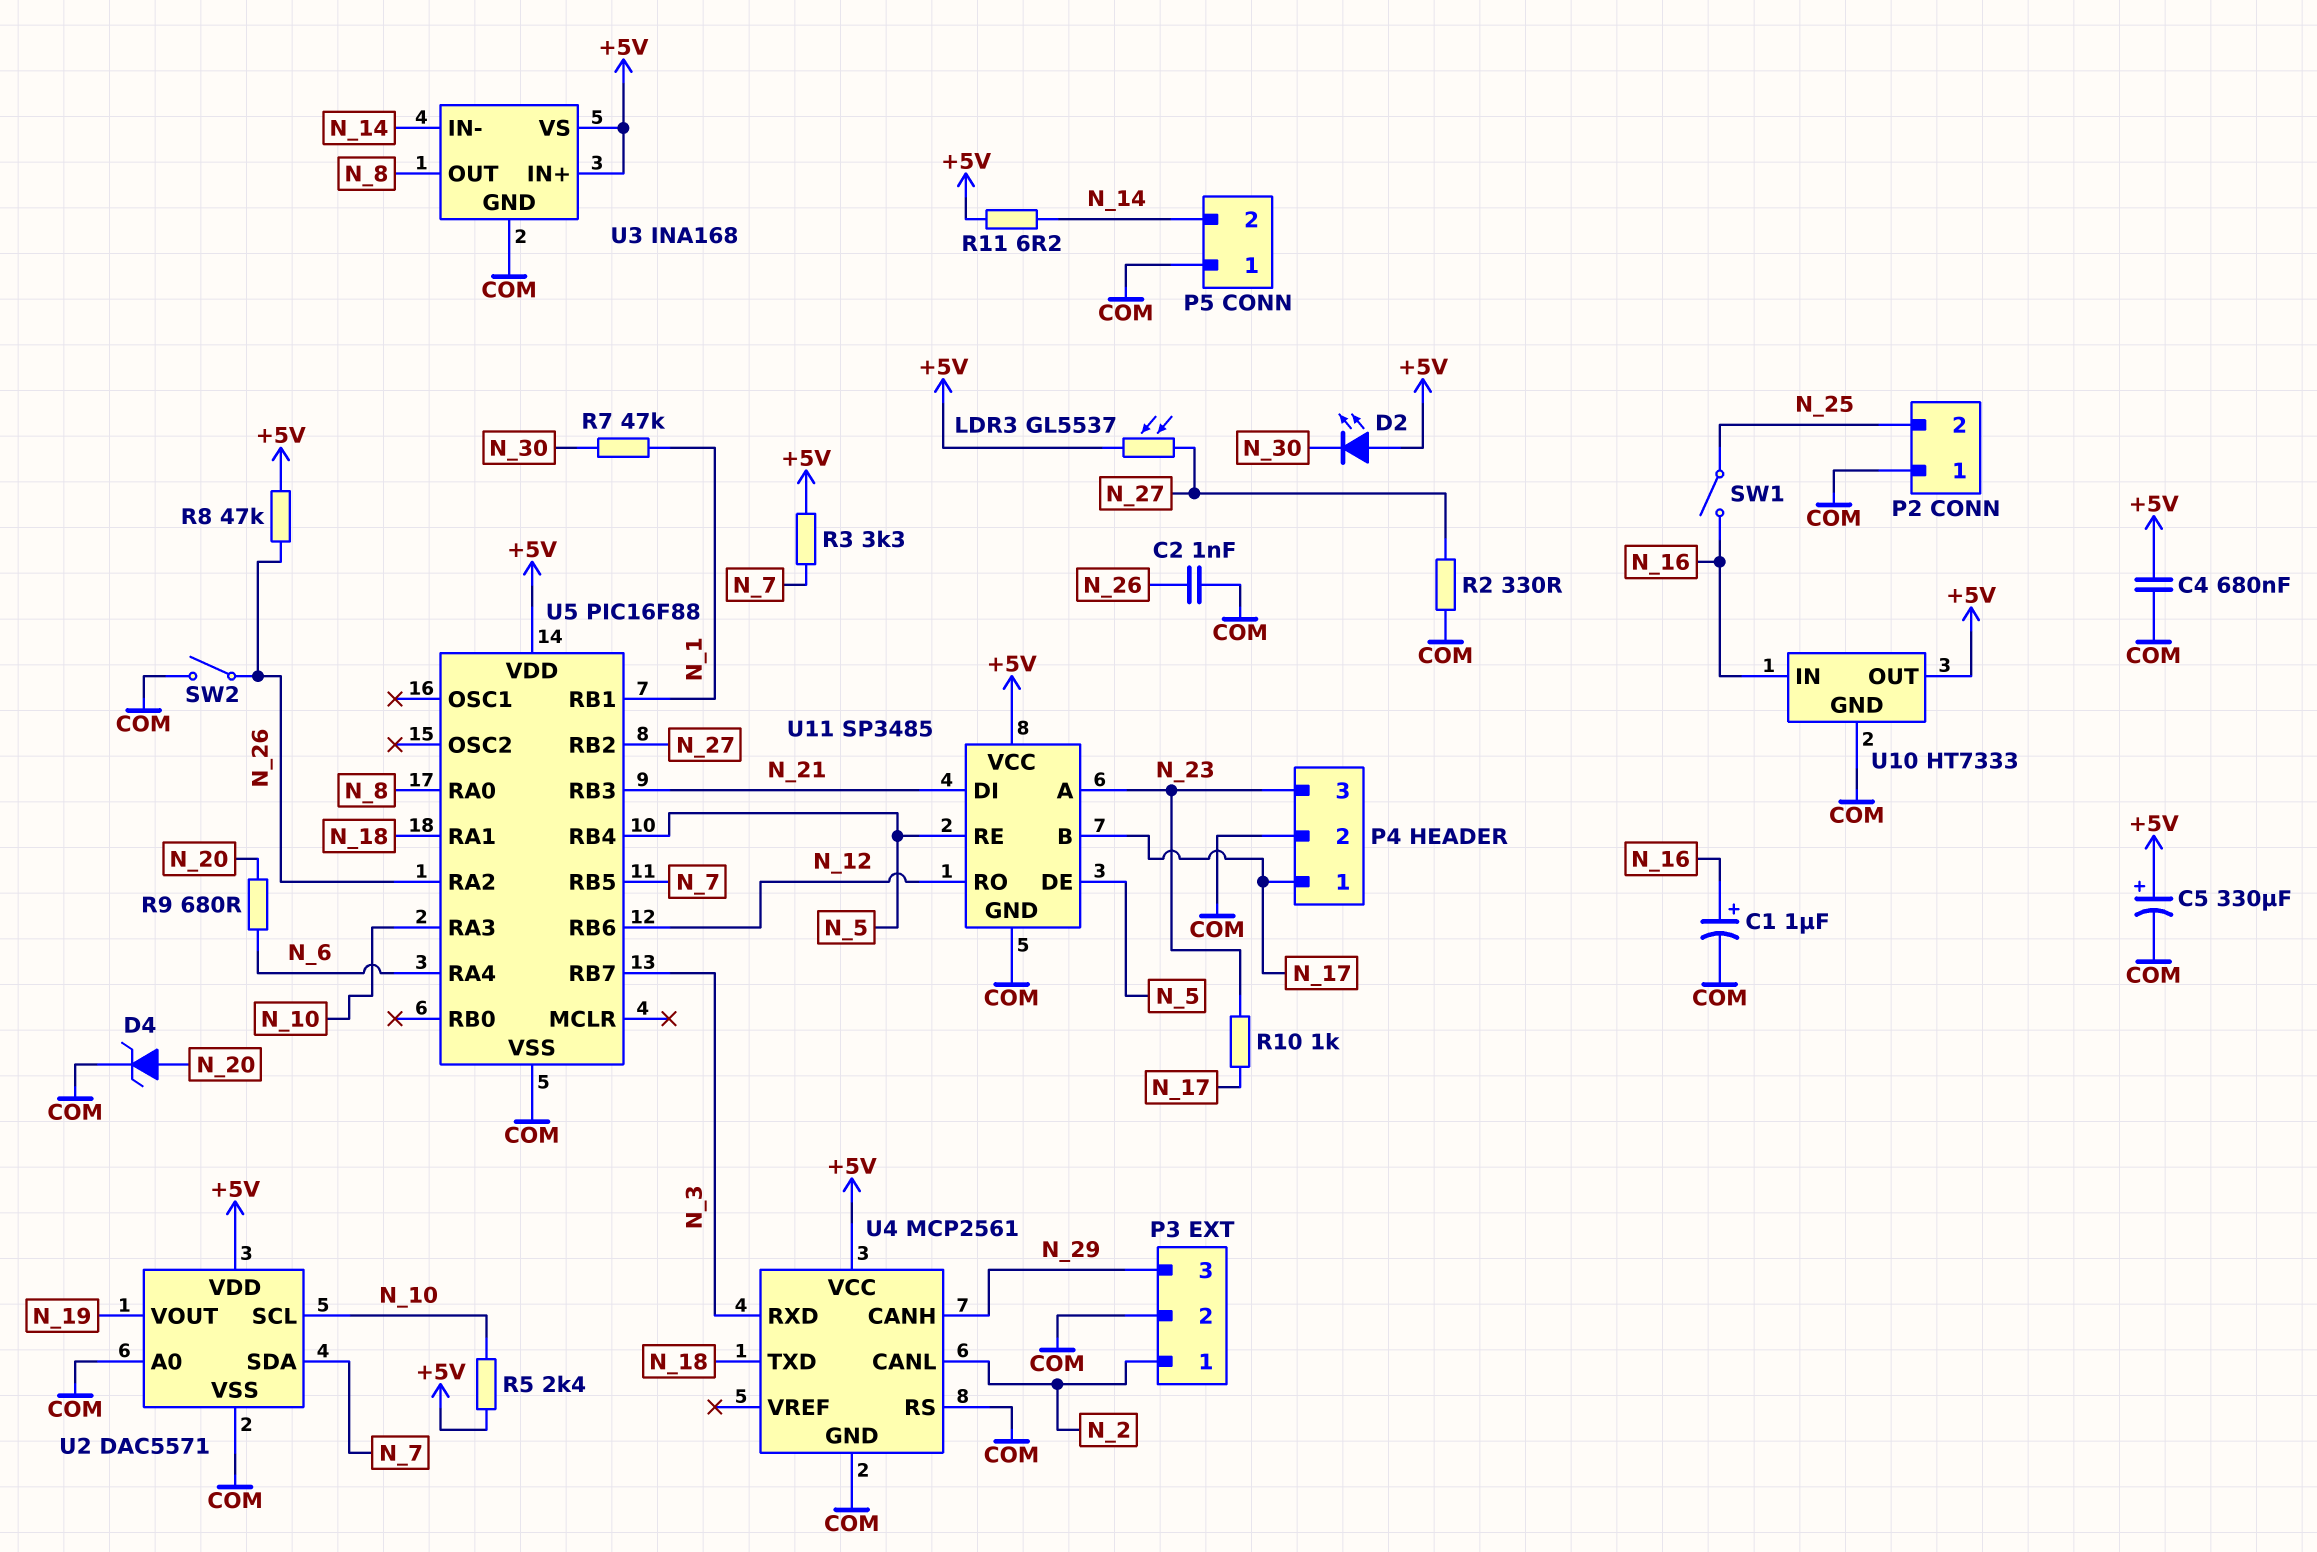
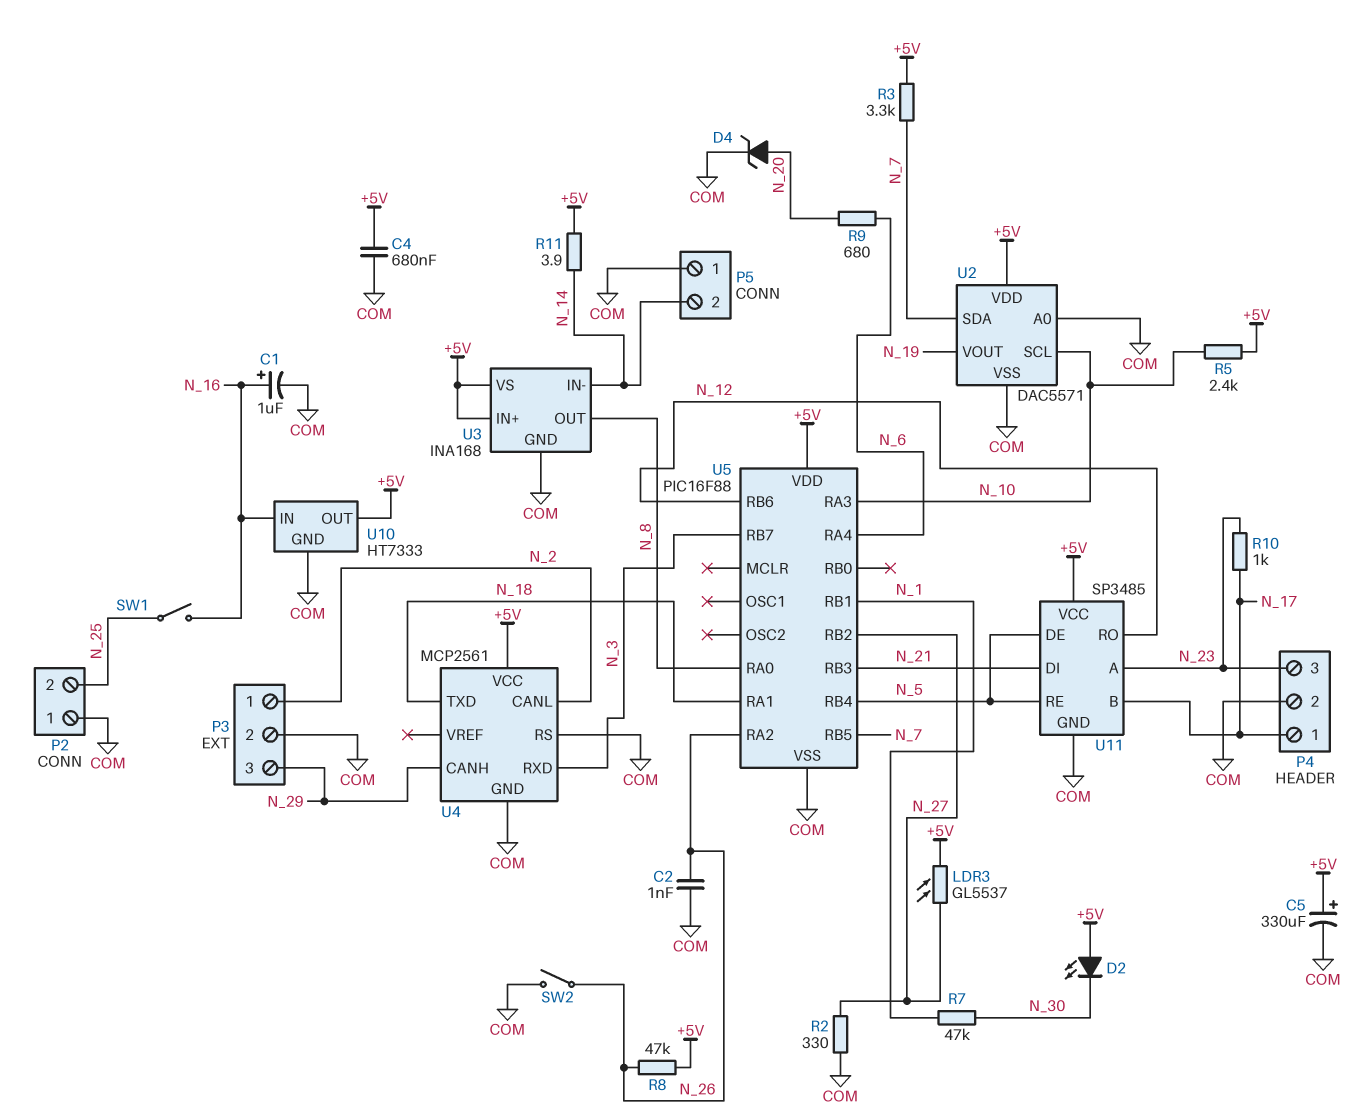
R11: 6.2 (+5V, N_14) -> 3.9 (+5V, N_14)

